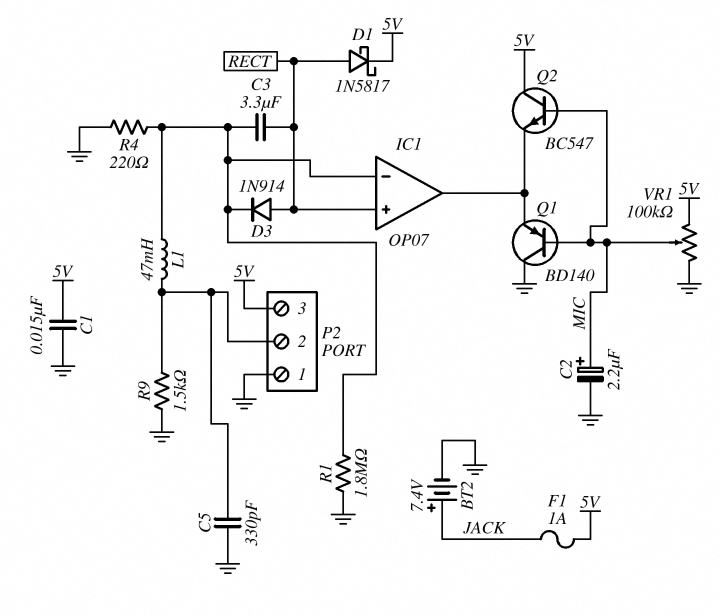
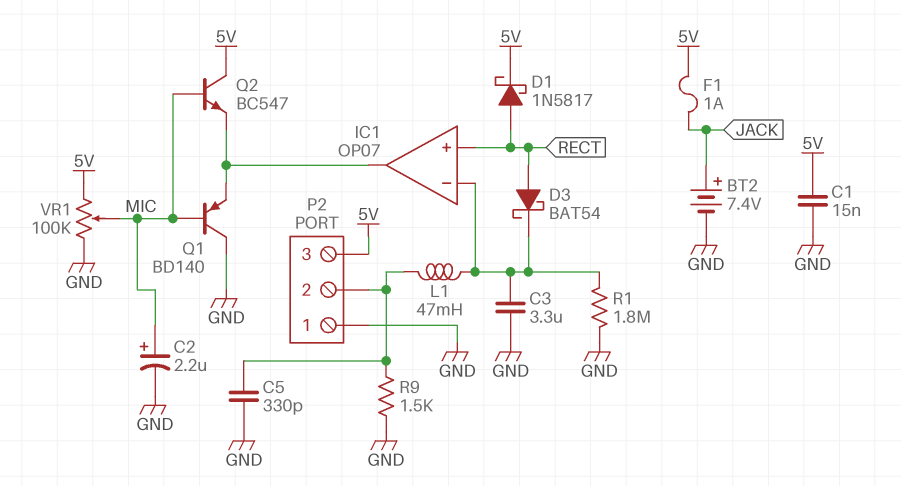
C3: 3.3uF (IC1/in-, RECT) -> 3.3uF (GND, IC1/in-)
D3: diode 1N914 (A RECT, K IC1/in-) -> schottky BAT54 (A RECT, K IC1/in-)
R4: 220 (GND, IC1/in-) -> none

